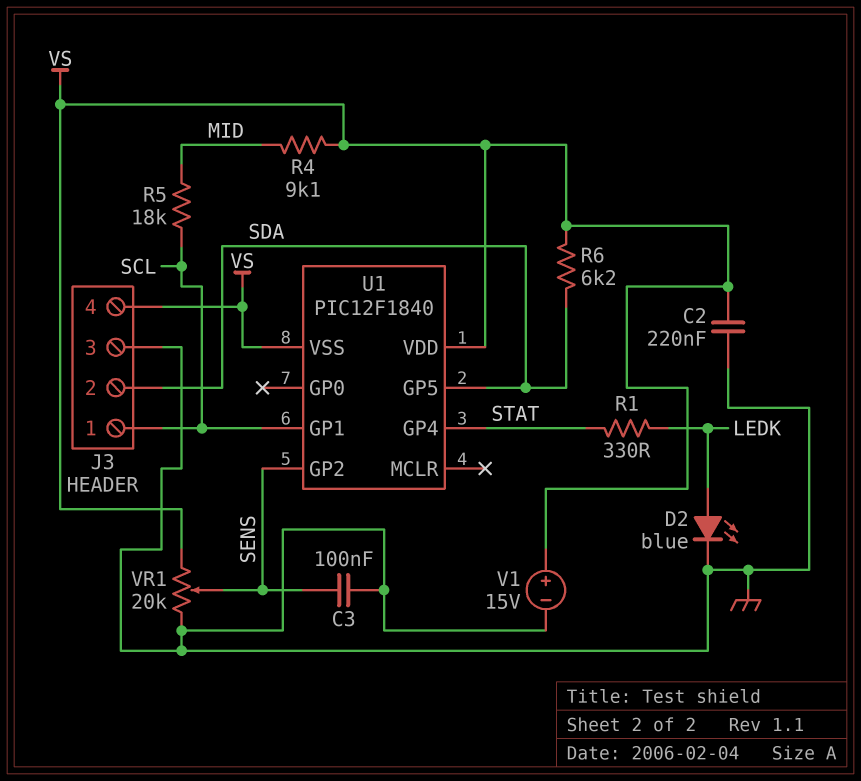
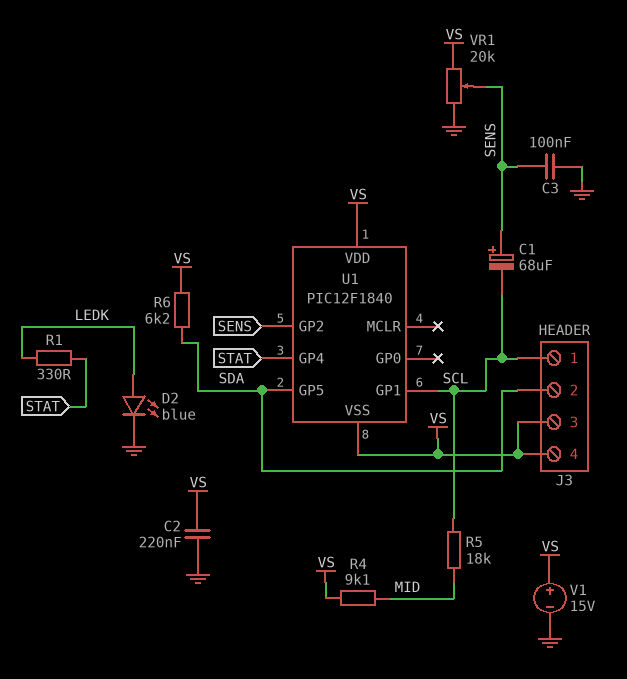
C1: none -> 68uF (plus SENS, minus SCL)
J3 pin 3: GND -> VS

